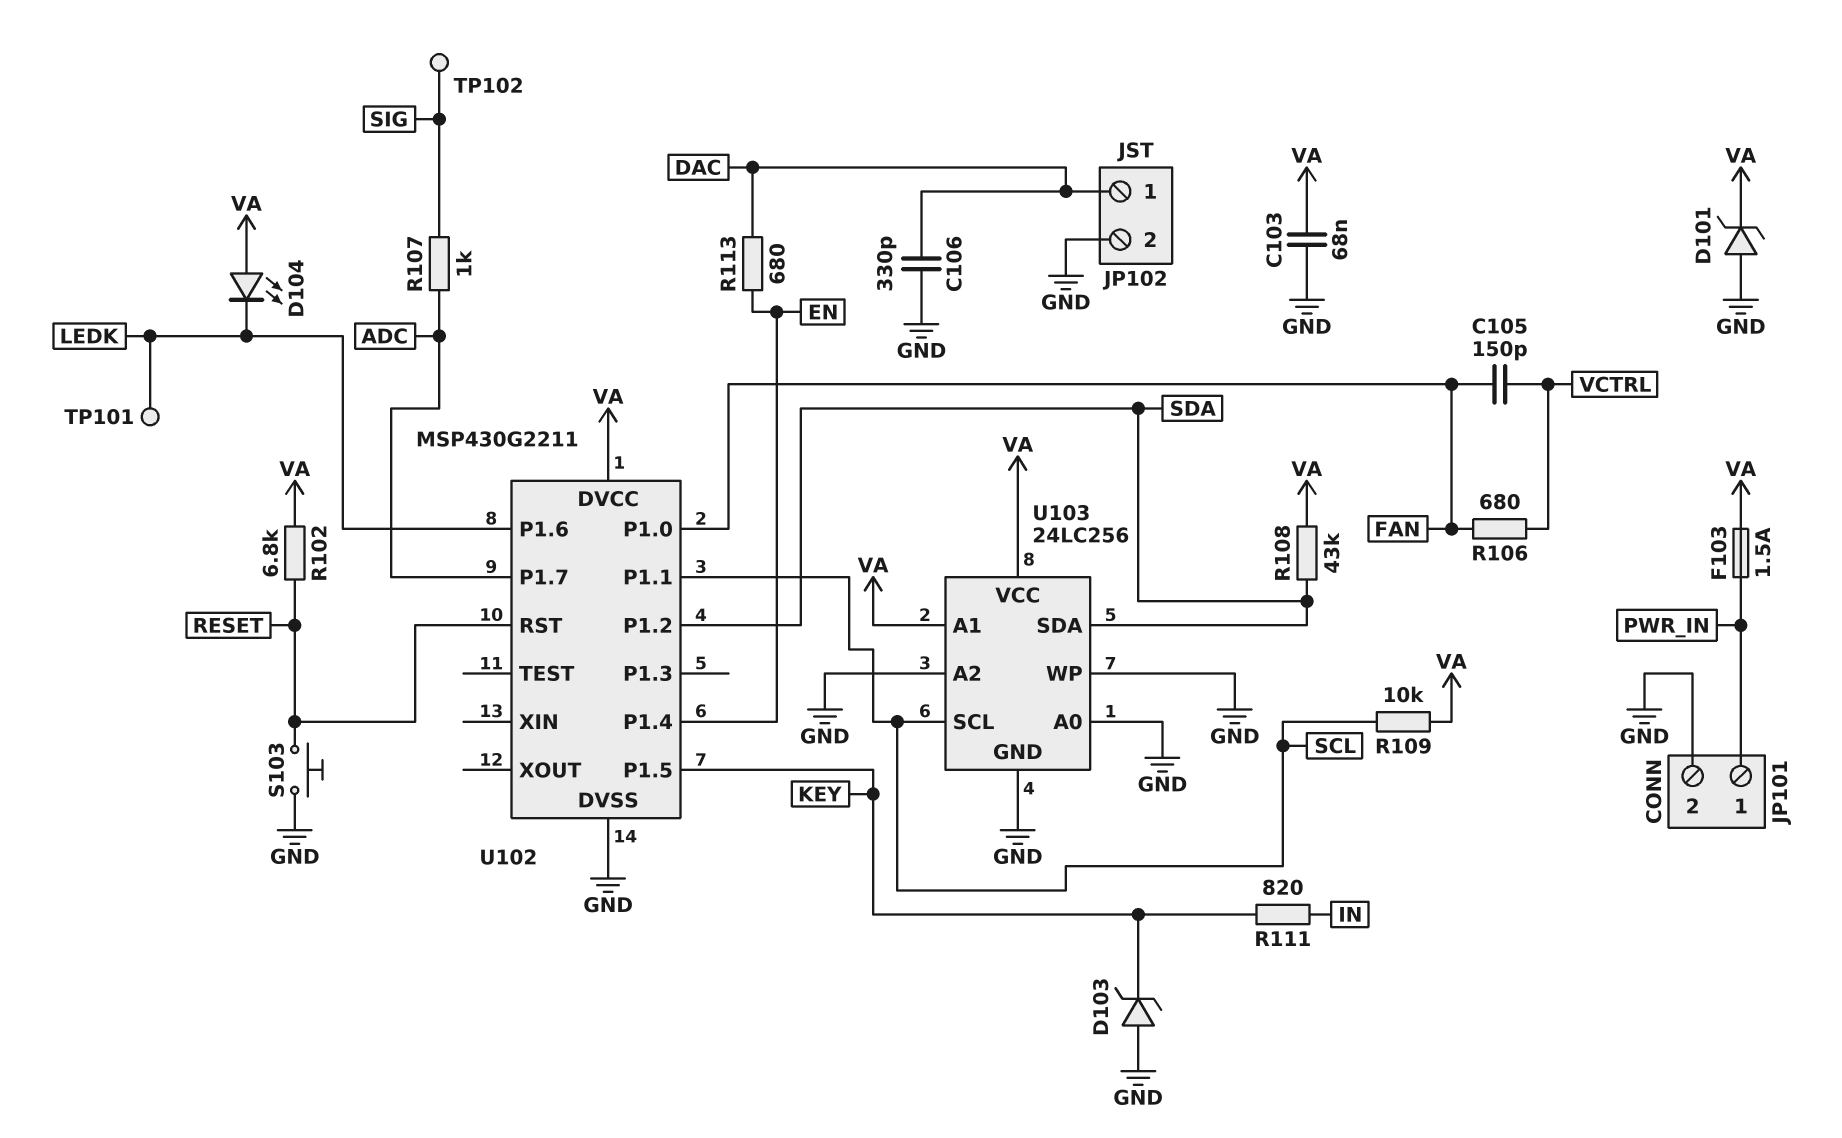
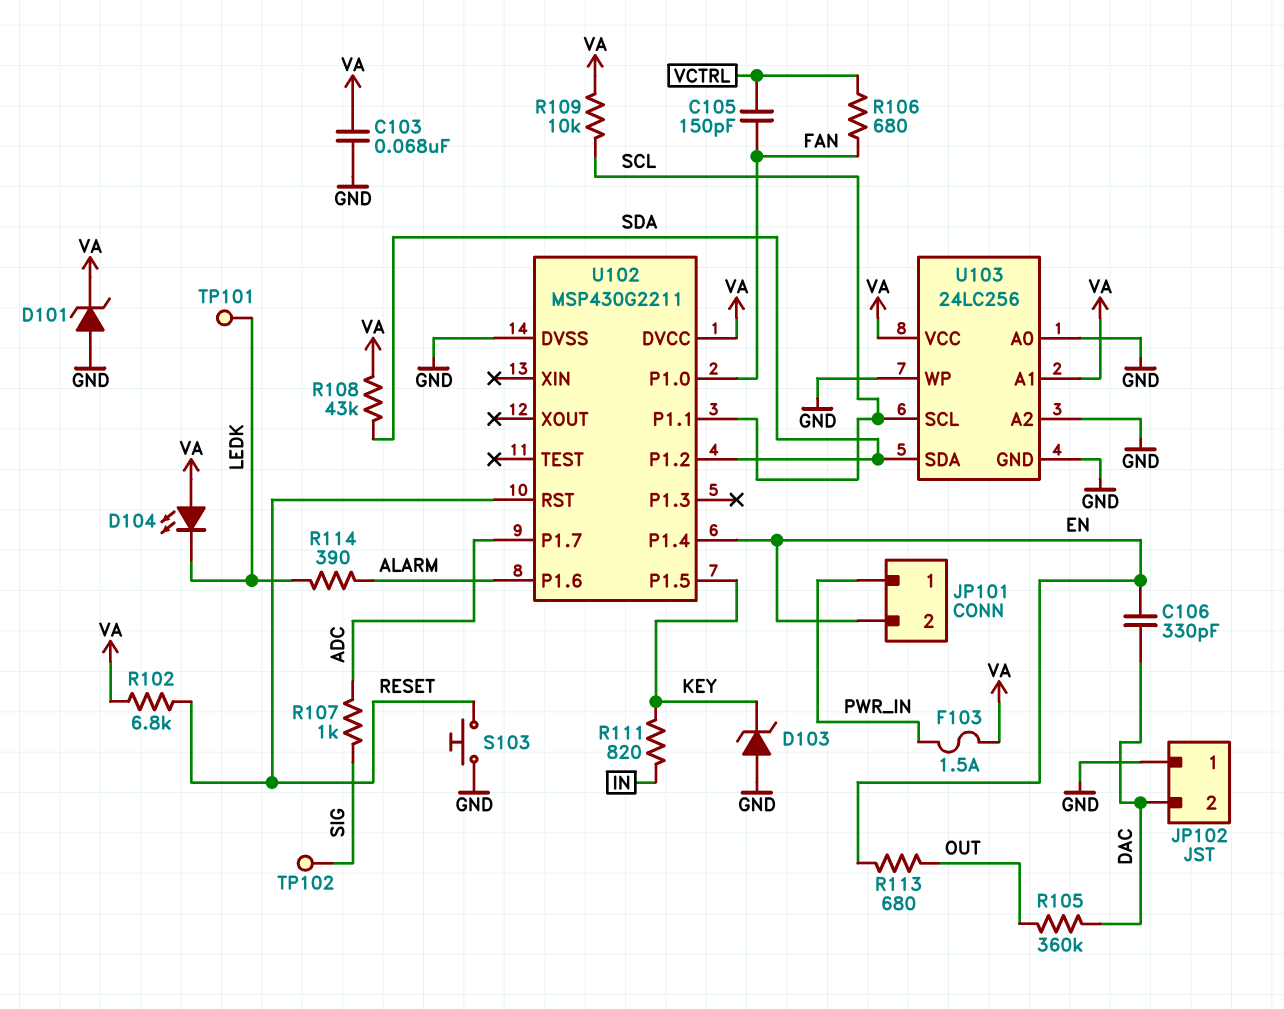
C106: 330pF (DAC, GND) -> 330pF (DAC, EN)
JP101 pin 2: GND -> EN
JP102 pin 1: DAC -> GND
JP102 pin 2: GND -> DAC
R105: none -> 360k (DAC, OUT)
R113: 680 (DAC, EN) -> 680 (EN, OUT)
R114: none -> 390 (ALARM, LEDK)
U102 pin P1.6: LEDK -> ALARM

